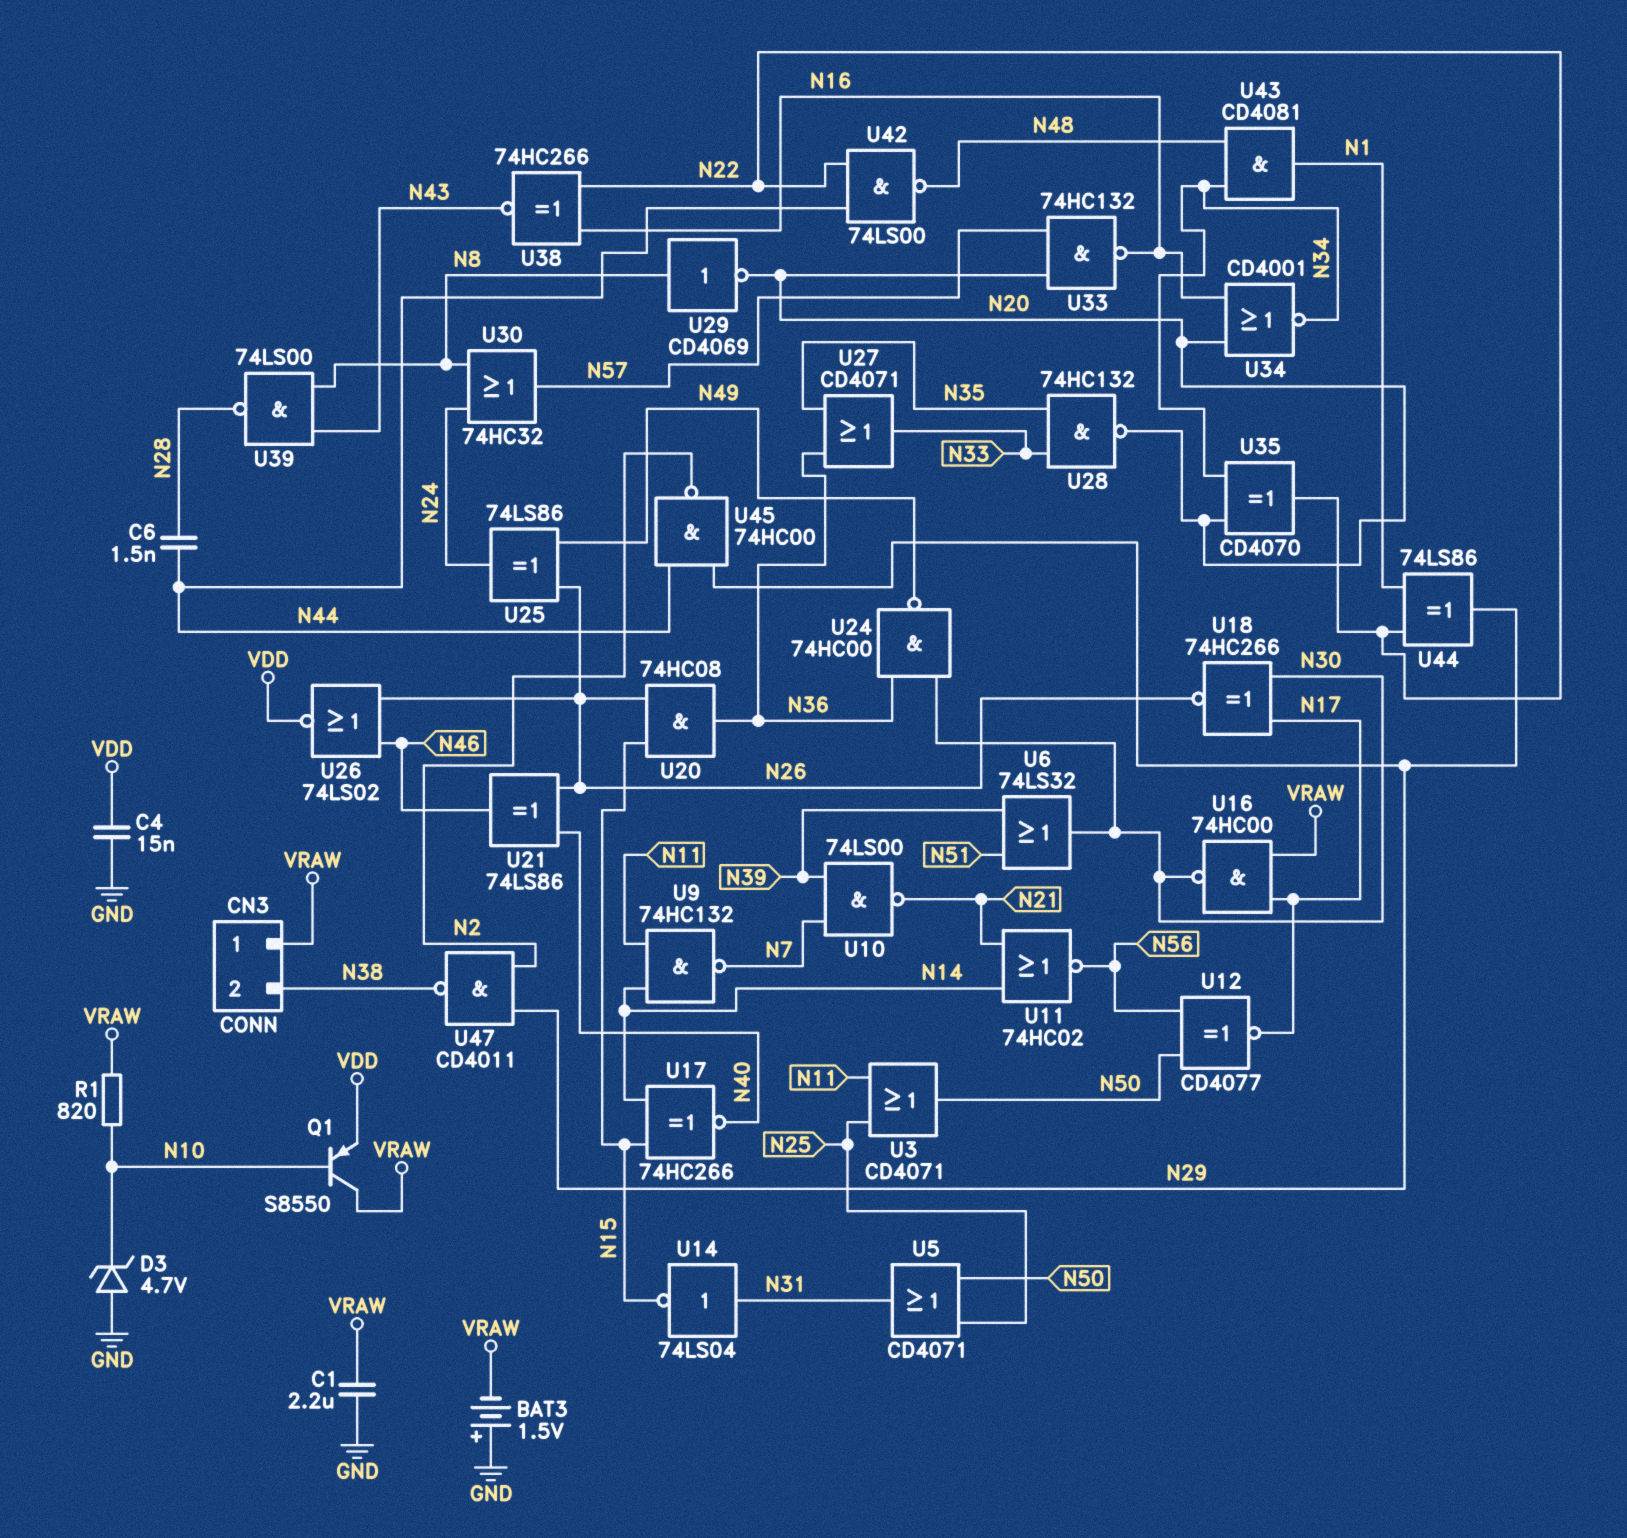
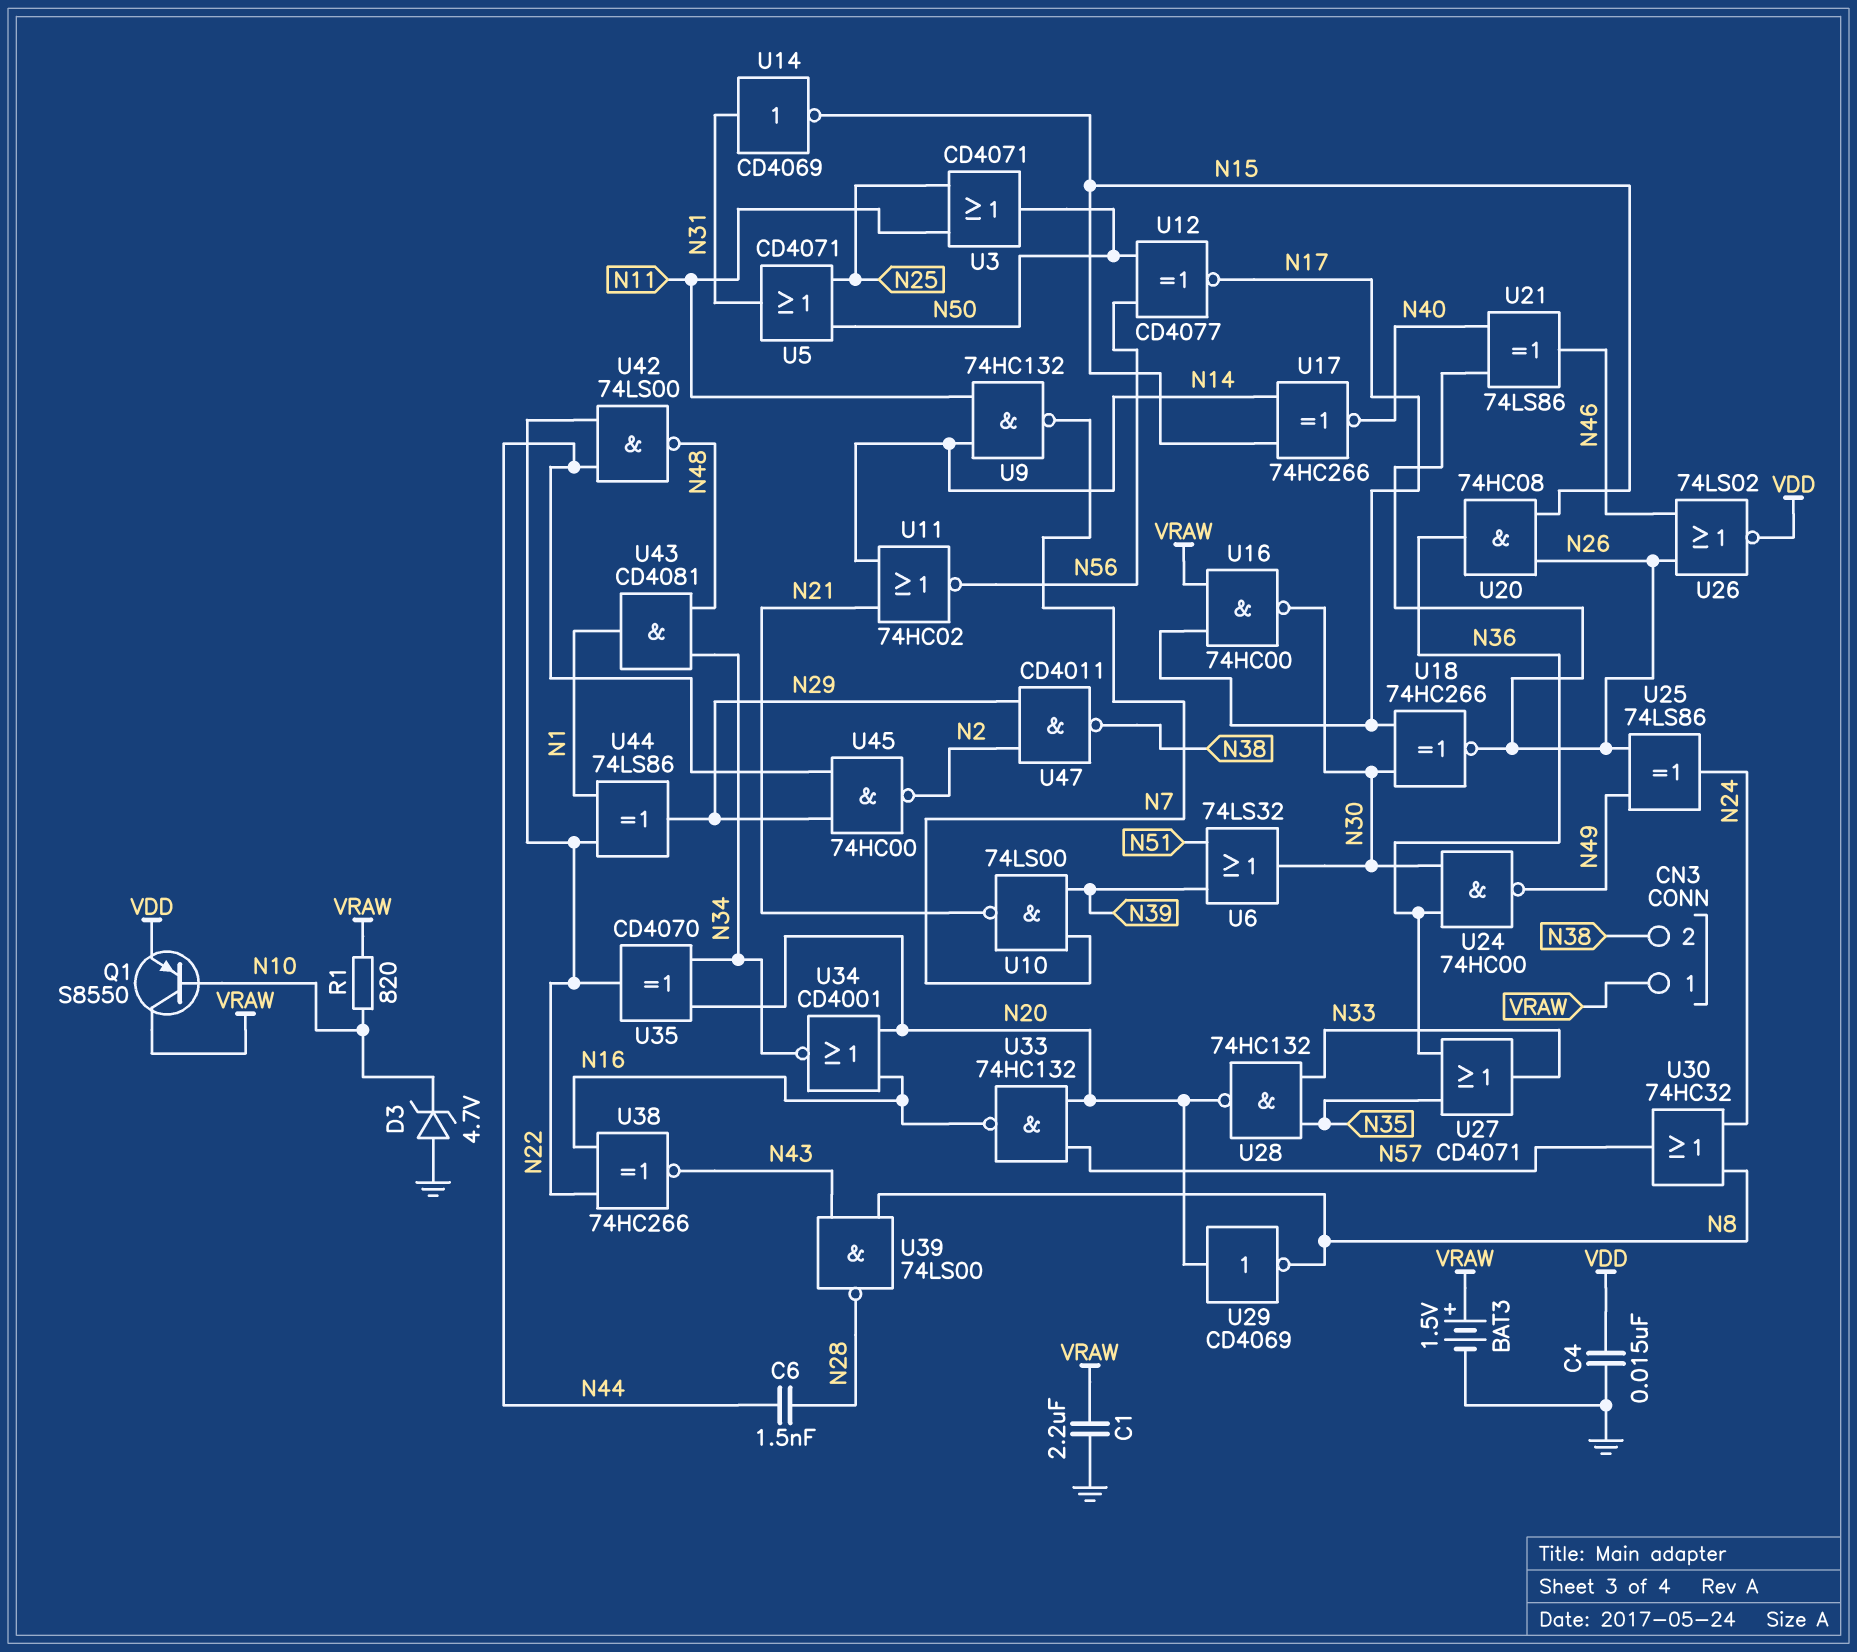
BAT3: 1.5V (plus GND, minus VRAW) -> 1.5V (plus VRAW, minus GND)
U14: NOT 74LS04 (in N31, out N15) -> NOT CD4069 (in N31, out N15)
U29: NOT CD4069 (in N8, out N20) -> NOT CD4069 (in N20, out N8)

